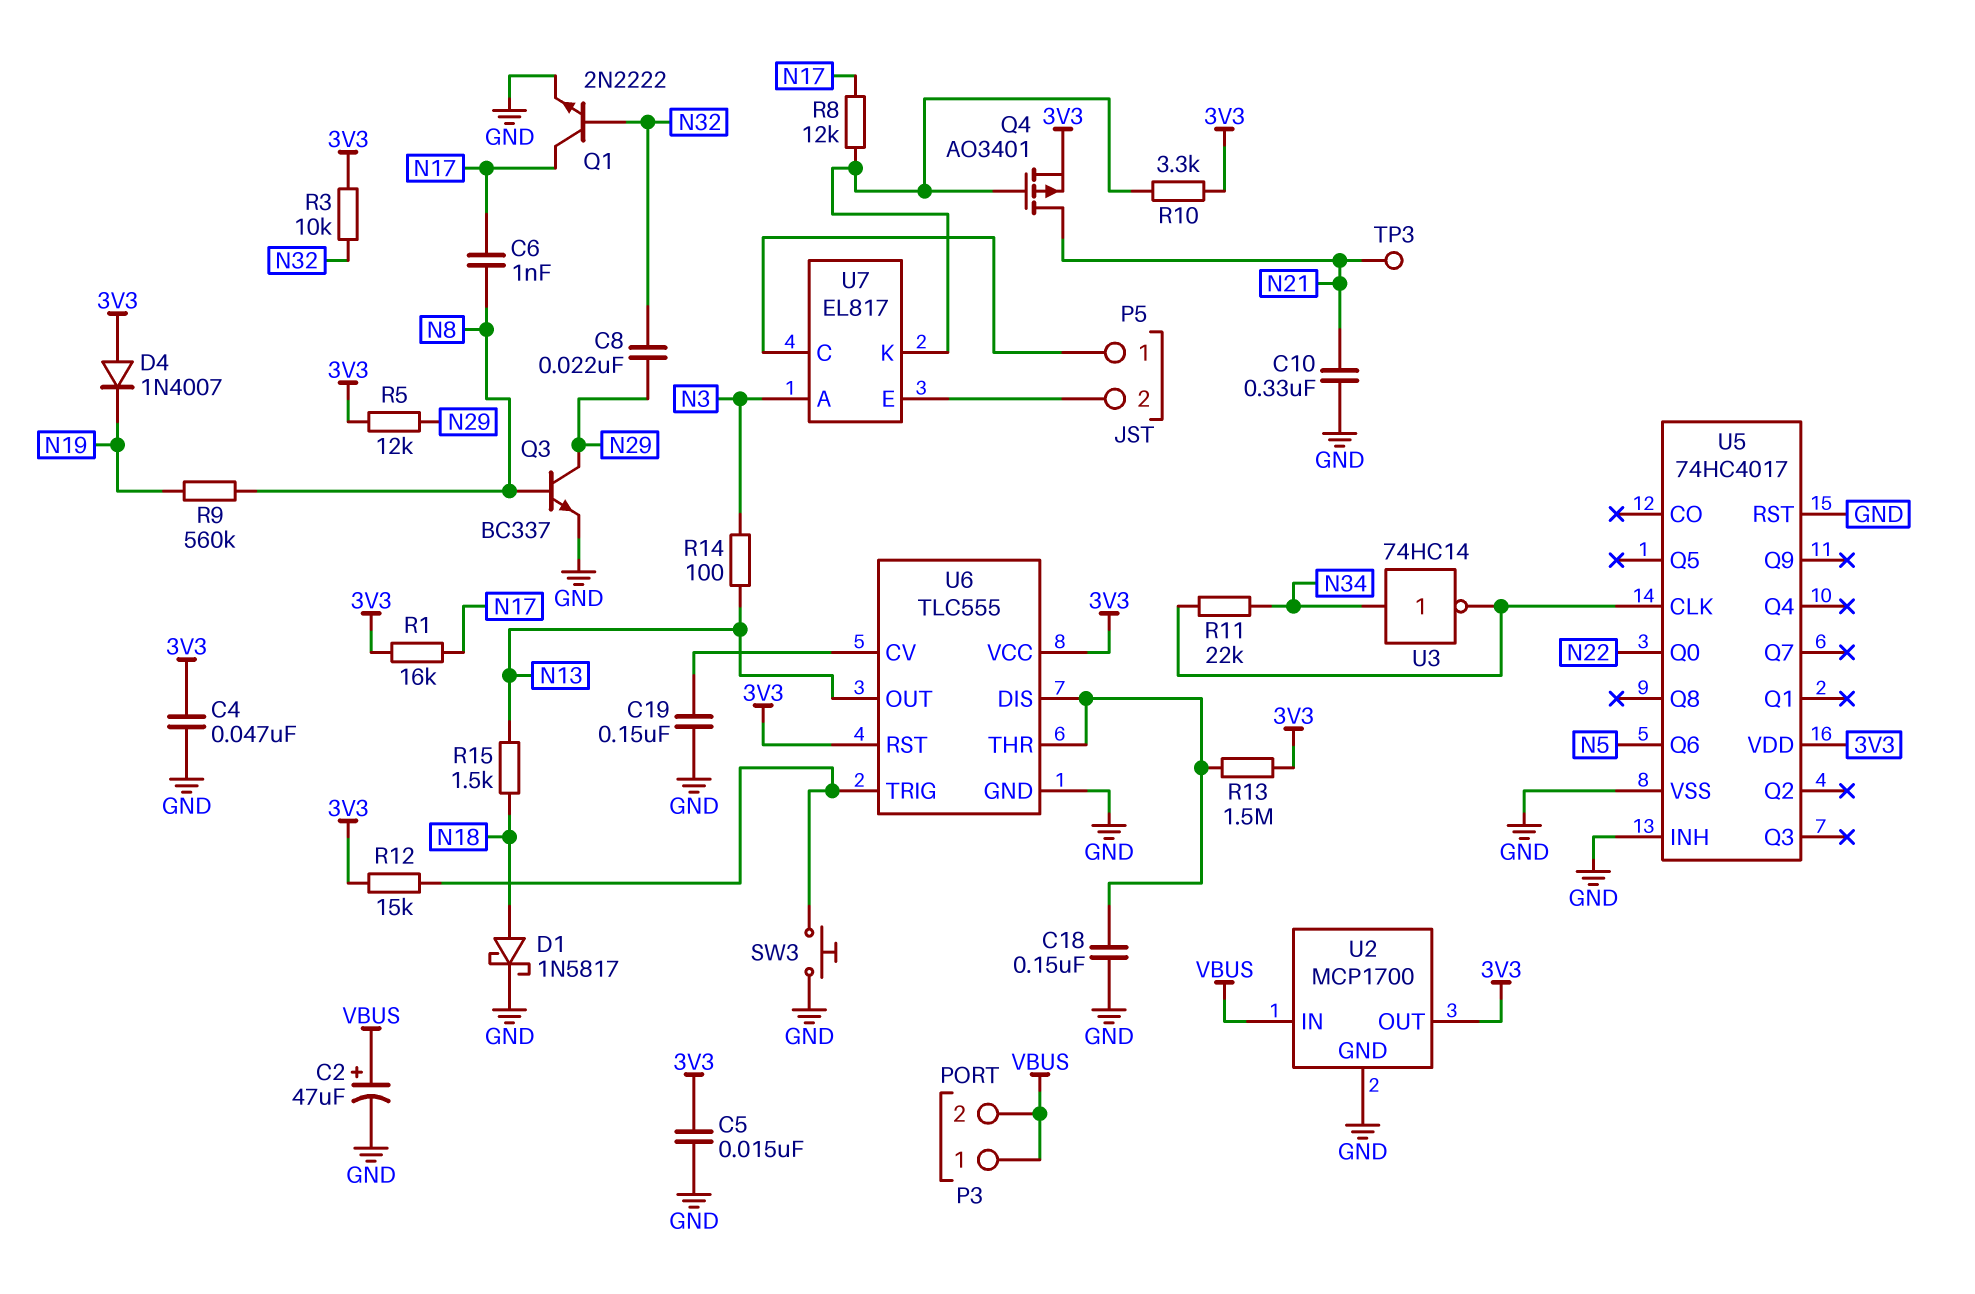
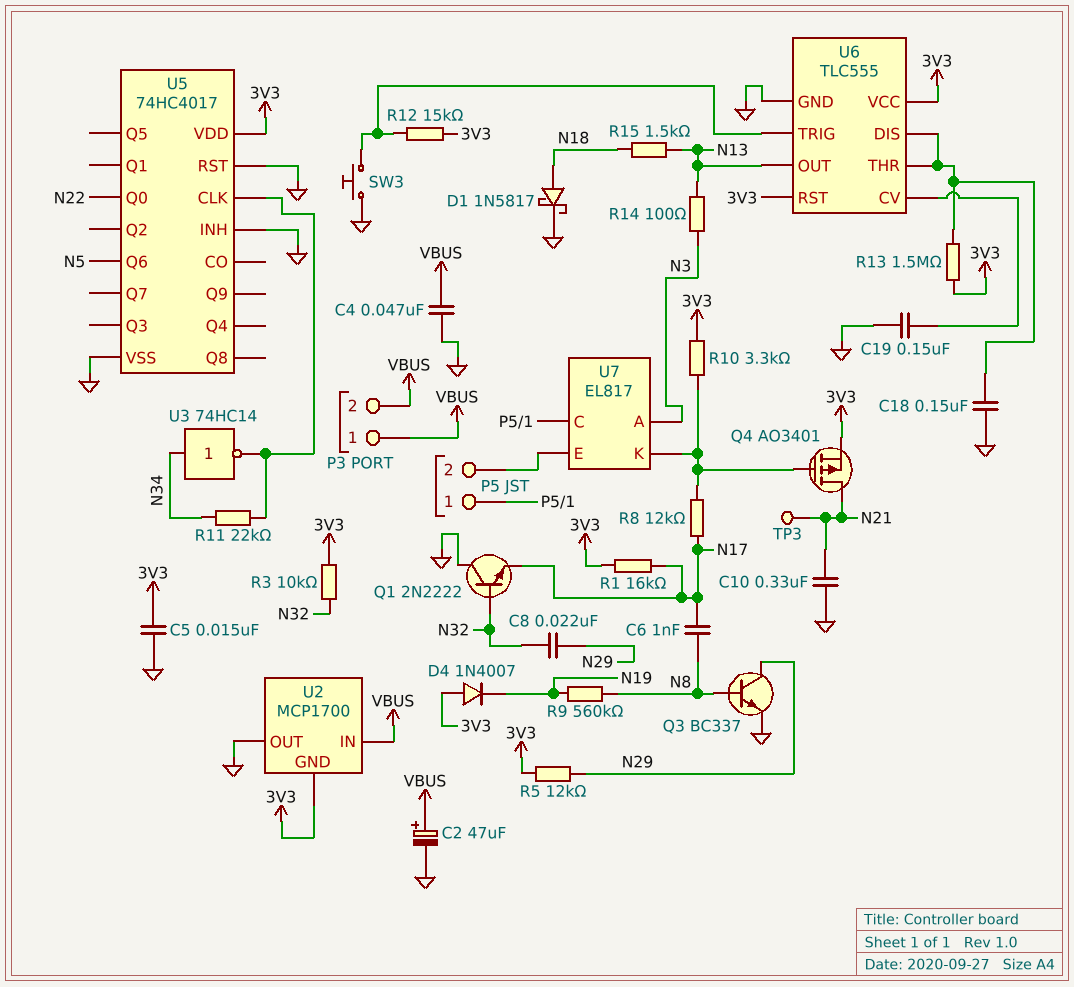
C4: 47nF (3V3, GND) -> 47nF (GND, VBUS)
Q1: NPN 2N2222 (B N32, C N17, E GND) -> NPN 2N2222 (B N32, C GND, E N17)
U2 pin GND: GND -> 3V3
U2 pin OUT: 3V3 -> GND

